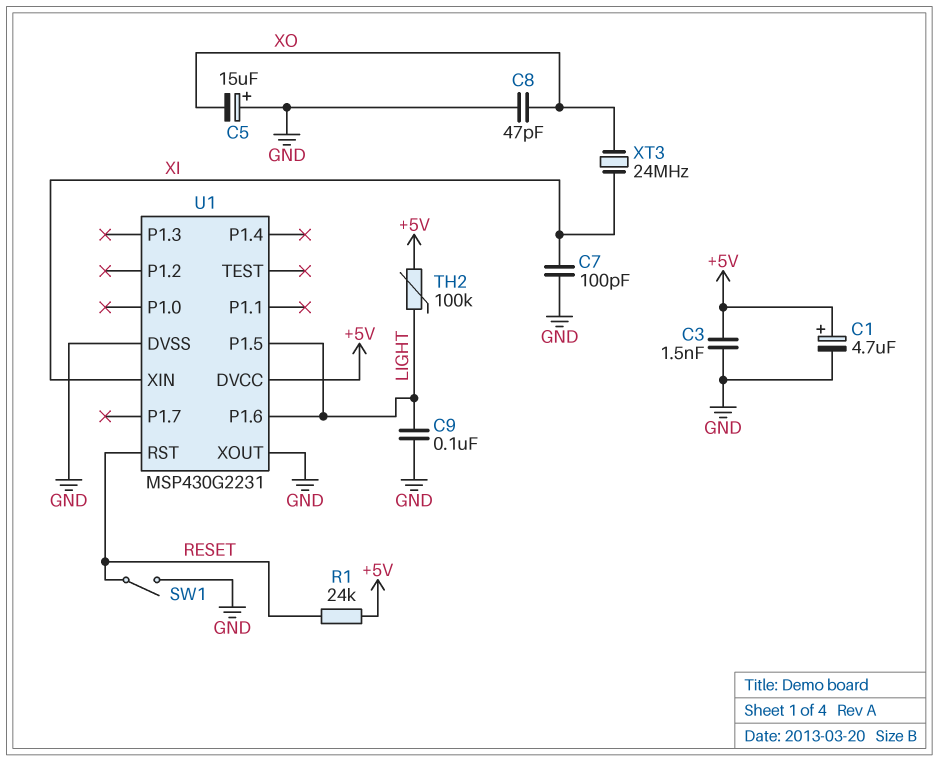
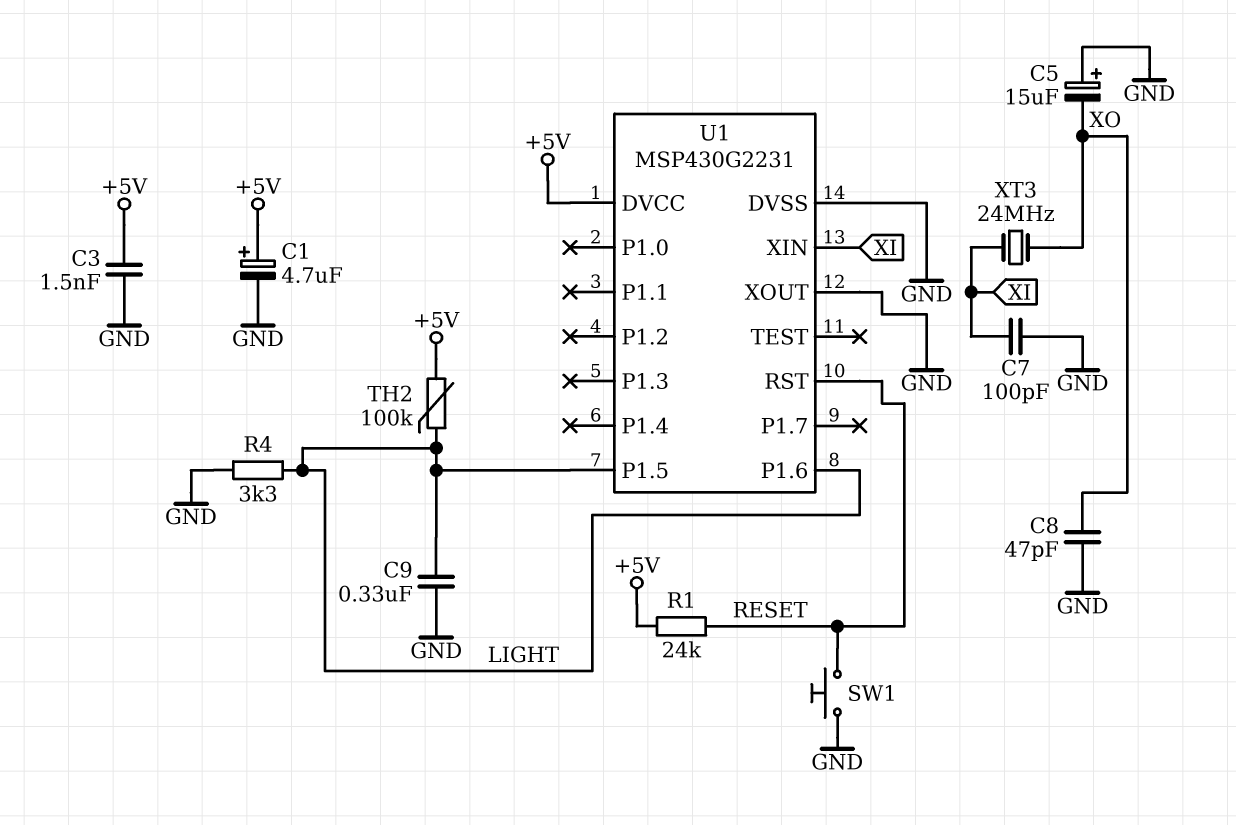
C9: 100nF (GND, LIGHT) -> 330nF (GND, LIGHT)
R4: none -> 3.3k (GND, LIGHT)
SW1: switch (GND, RESET) -> button (GND, RESET)

